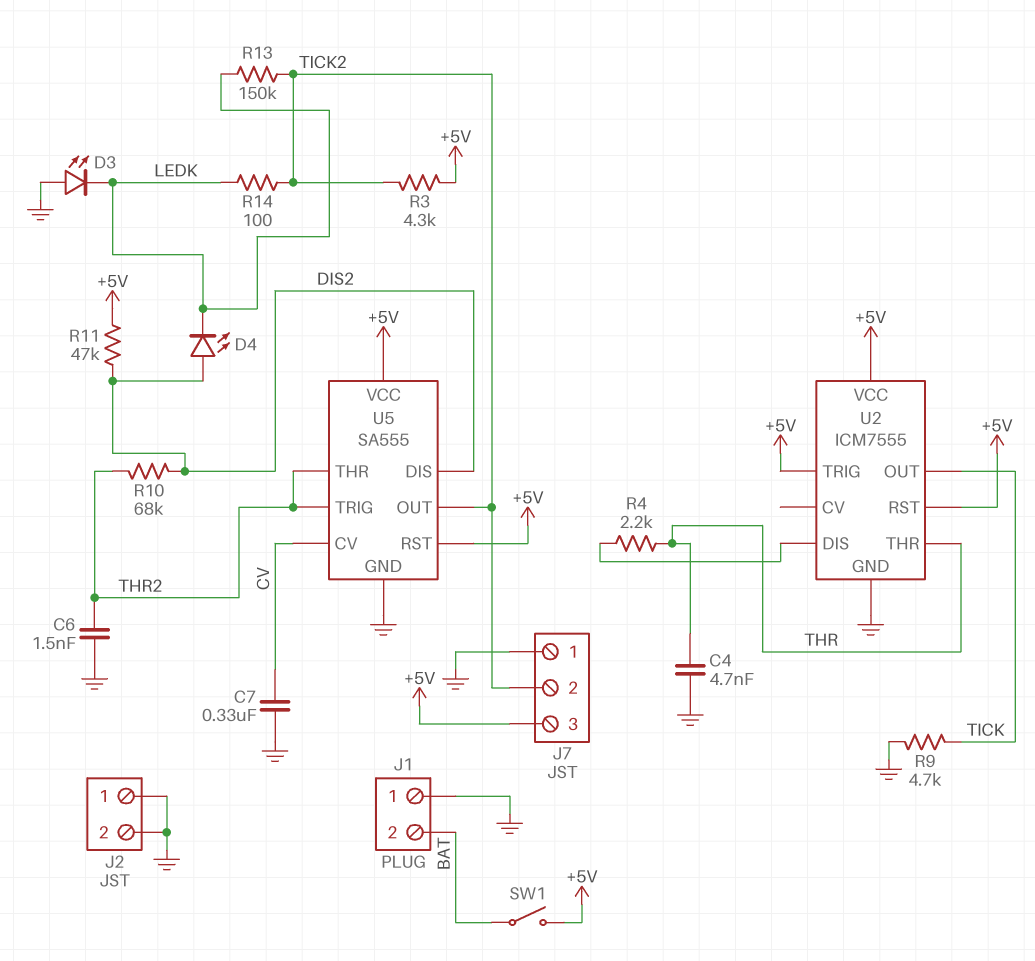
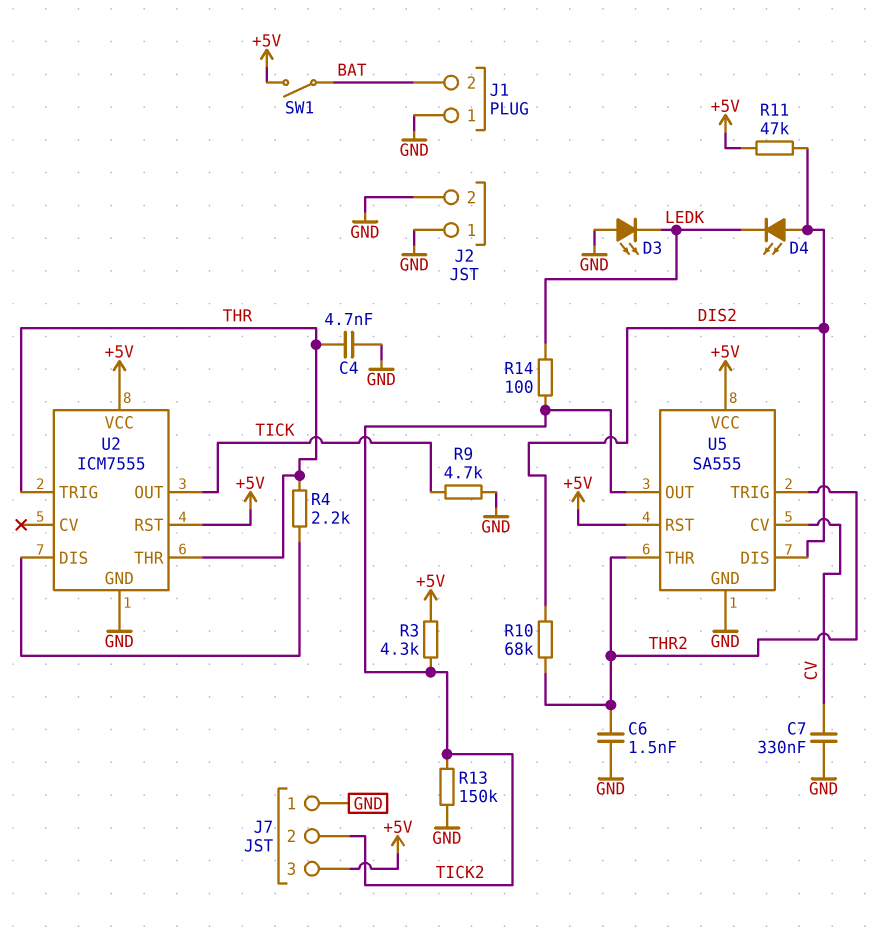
R13: 150k (LEDK, TICK2) -> 150k (GND, TICK2)
U2 pin TRIG: +5V -> THR

